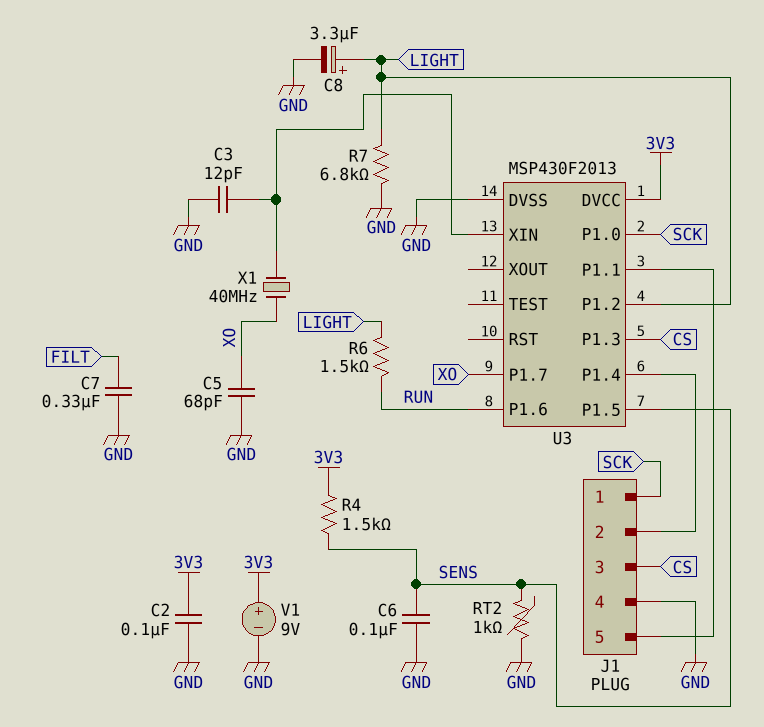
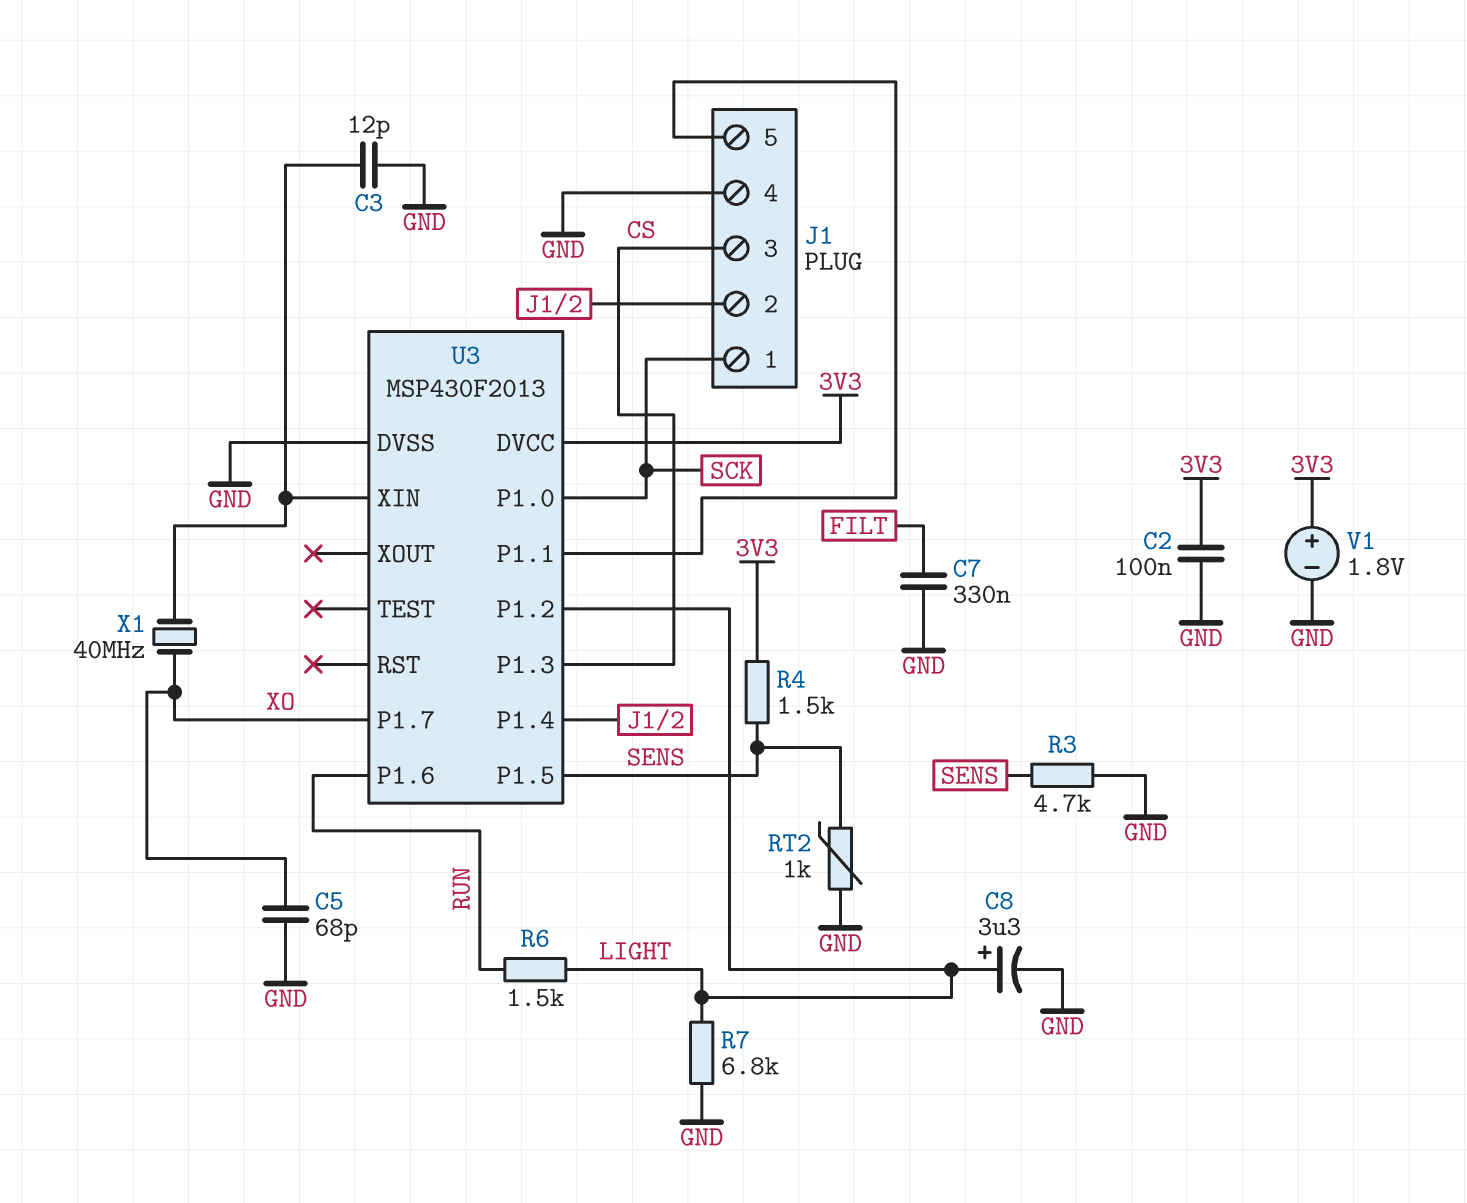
C6: 100nF (GND, SENS) -> none
R3: none -> 4.7k (GND, SENS)
V1: 9V (plus 3V3, minus GND) -> 1.8V (plus 3V3, minus GND)

